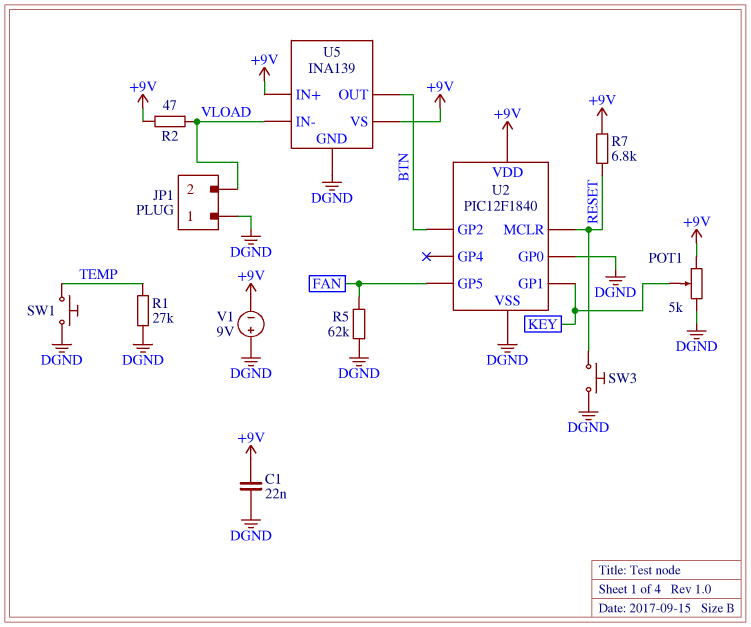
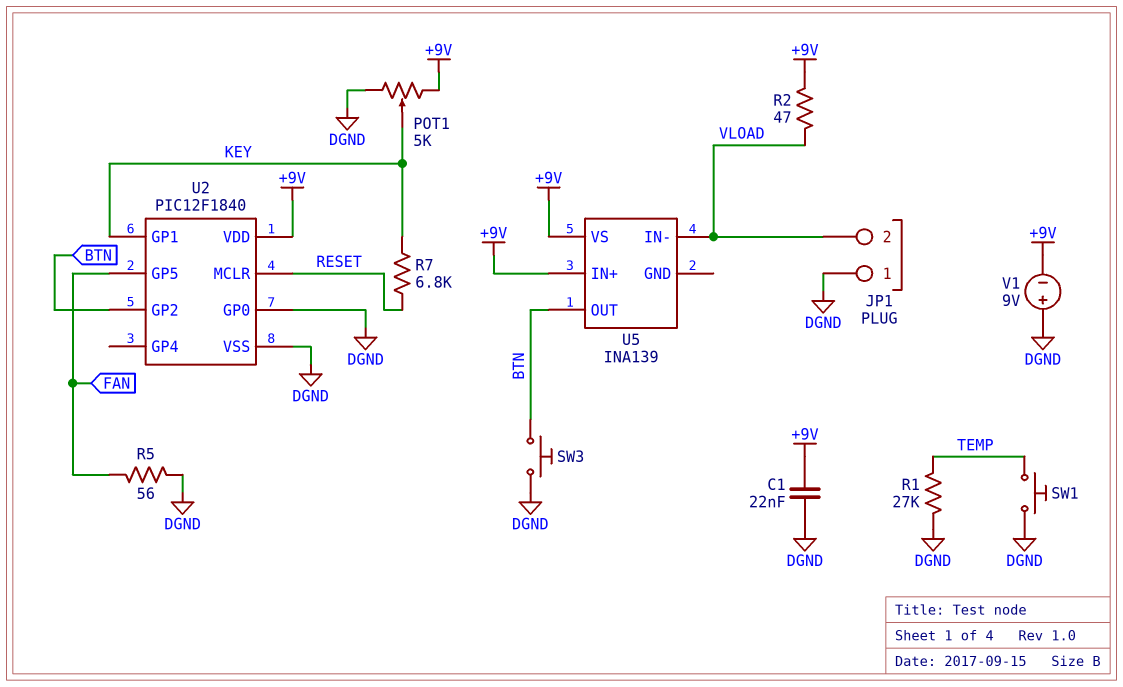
R5: 62k (DGND, FAN) -> 56 (DGND, FAN)
R7: 6.8k (+9V, RESET) -> 6.8k (KEY, RESET)
SW3: button (DGND, RESET) -> button (BTN, DGND)
U5 pin GND: DGND -> none

